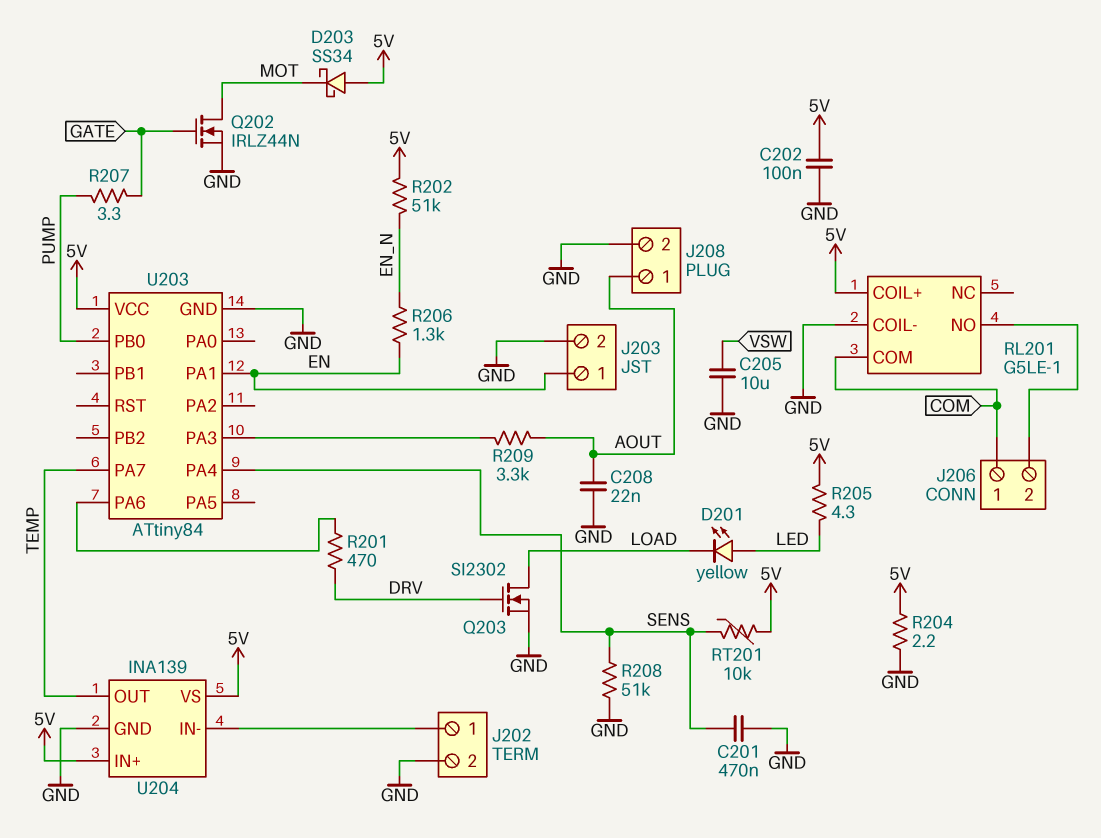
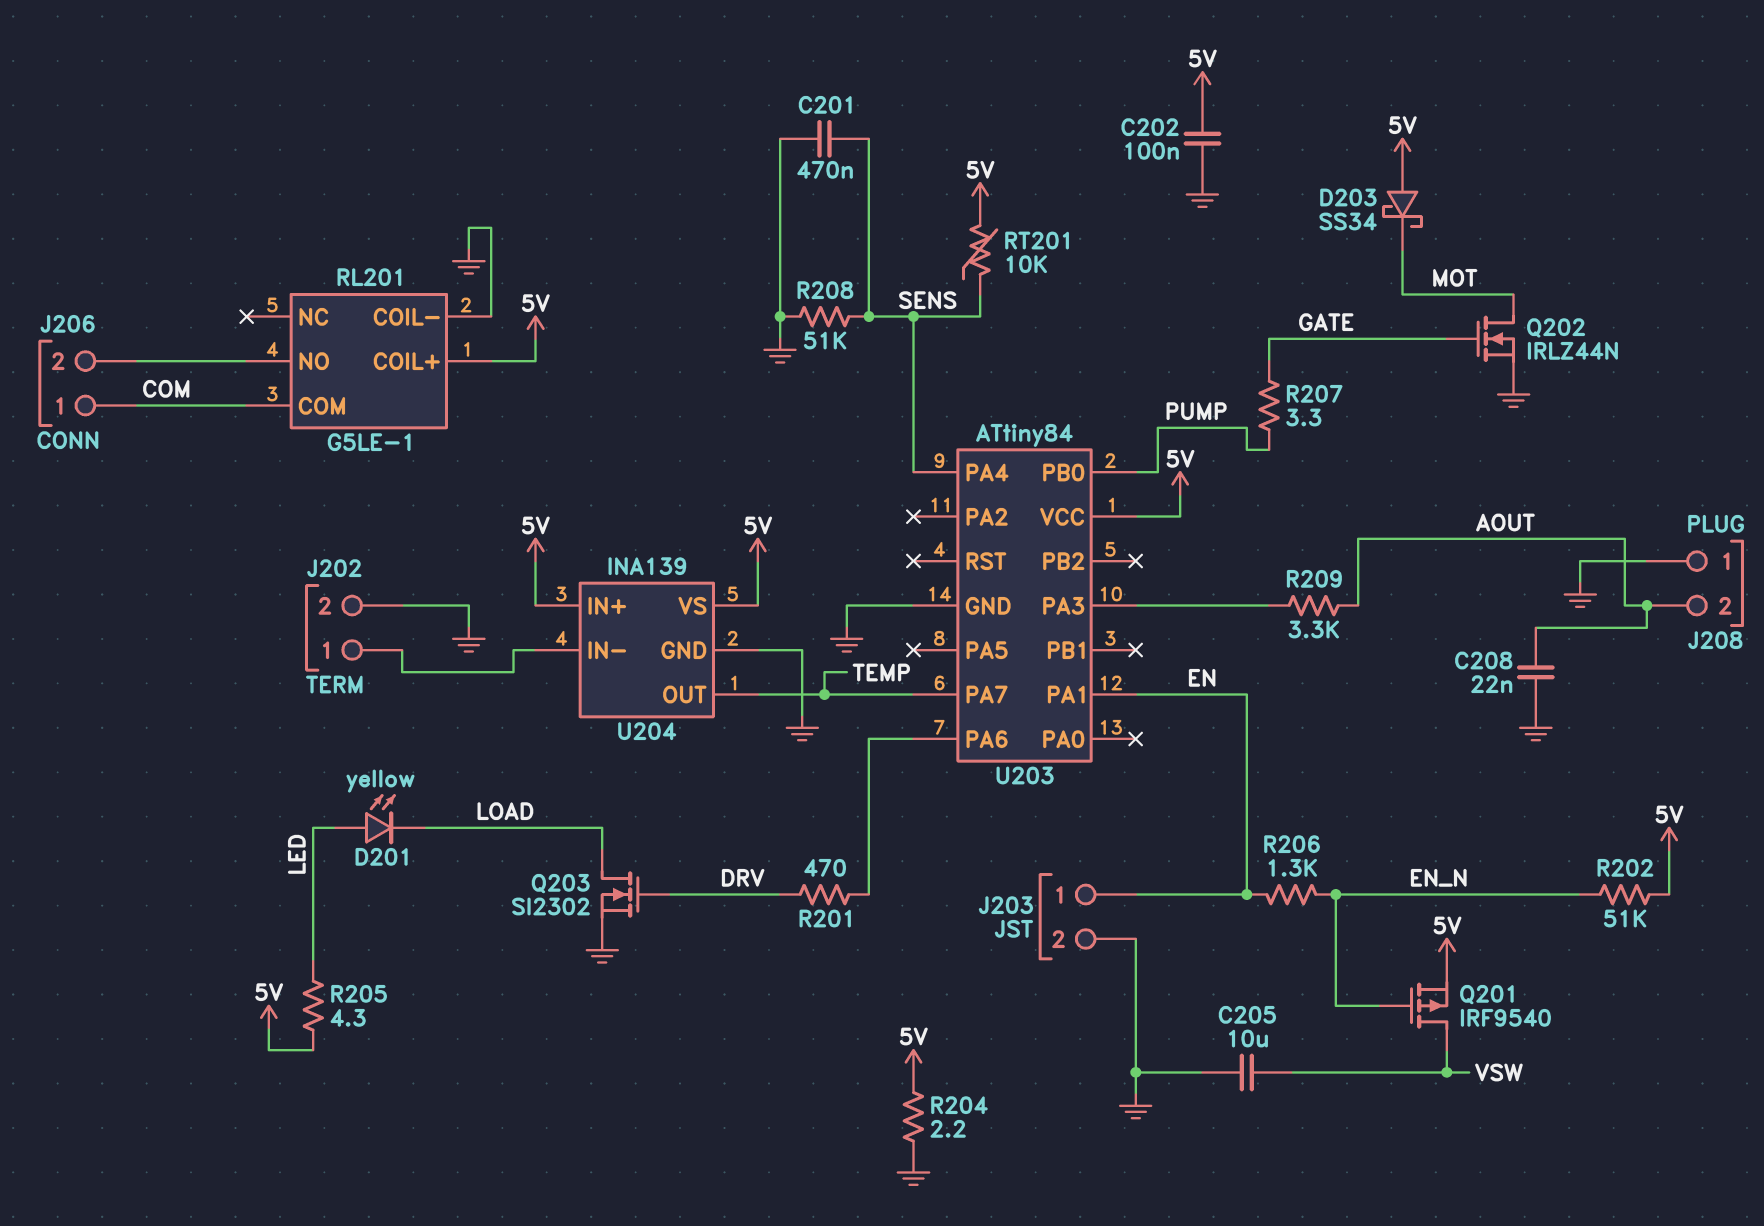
J208 pin 1: AOUT -> GND
J208 pin 2: GND -> AOUT
Q201: none -> PMOS IRF9540 (G EN_N, D VSW, S 5V)

